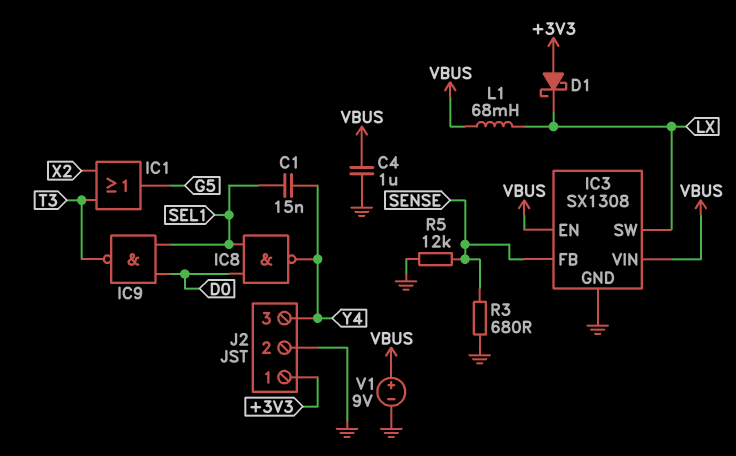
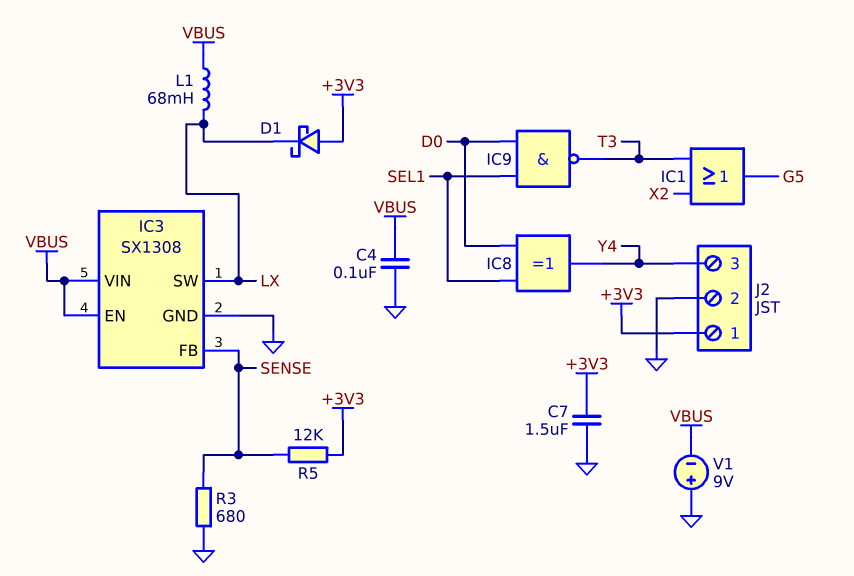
C1: 15nF (SEL1, Y4) -> none
C4: 1uF (GND, VBUS) -> 100nF (GND, VBUS)
C7: none -> 1.5uF (+3V3, GND)
IC8: NAND (in D0, in SEL1, out Y4) -> XOR (in D0, in SEL1, out Y4)
R5: 12k (GND, SENSE) -> 12k (+3V3, SENSE)
V1: 9V (plus VBUS, minus GND) -> 9V (plus GND, minus VBUS)

